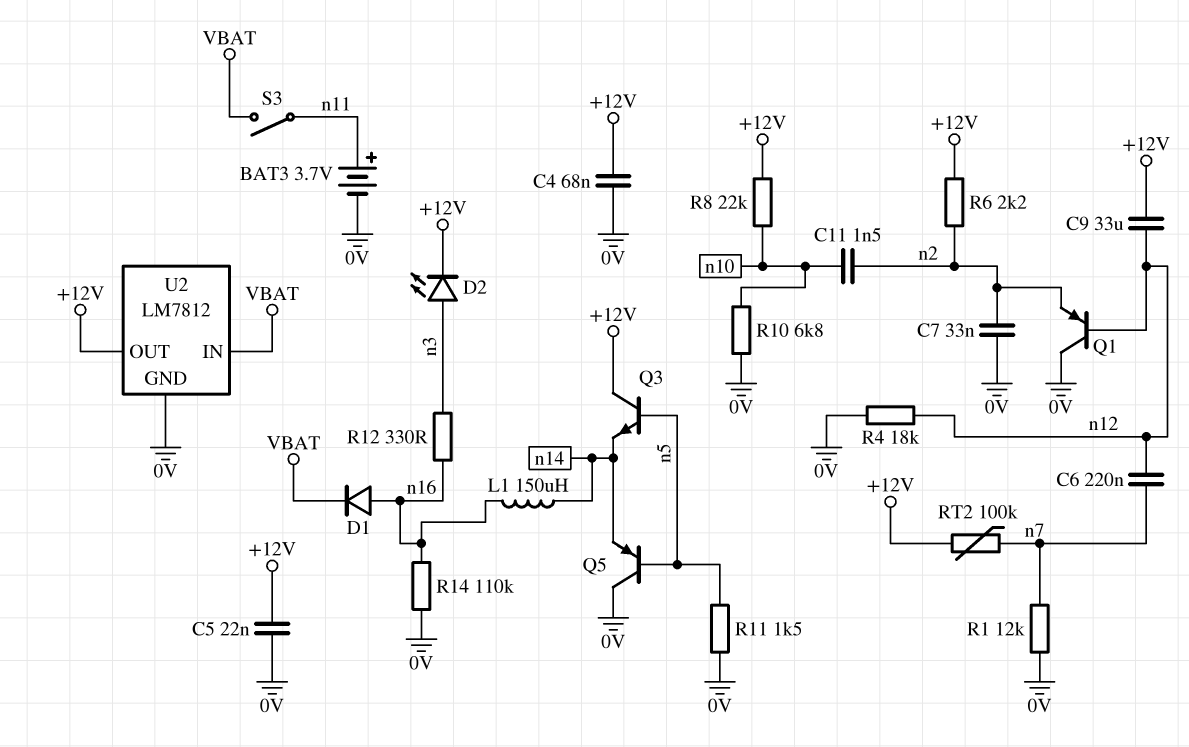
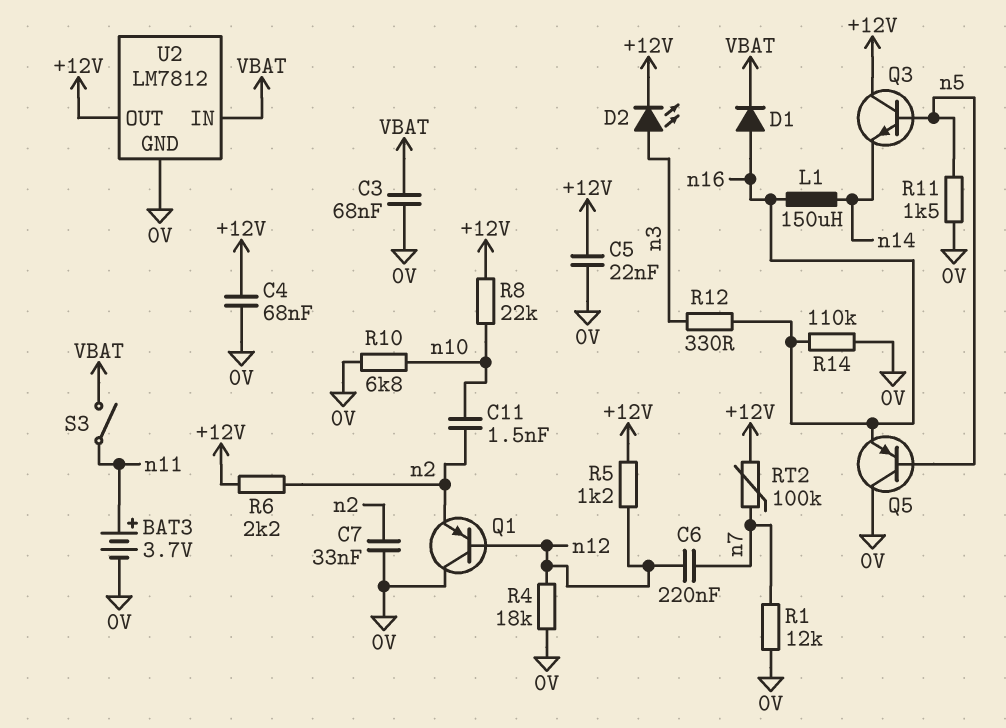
C3: none -> 68nF (0V, VBAT)
C9: 33uF (+12V, n12) -> none
Q5: PNP (B n5, C 0V, E n14) -> PNP (B n5, C 0V, E n16)
R5: none -> 1.2k (+12V, n12)

